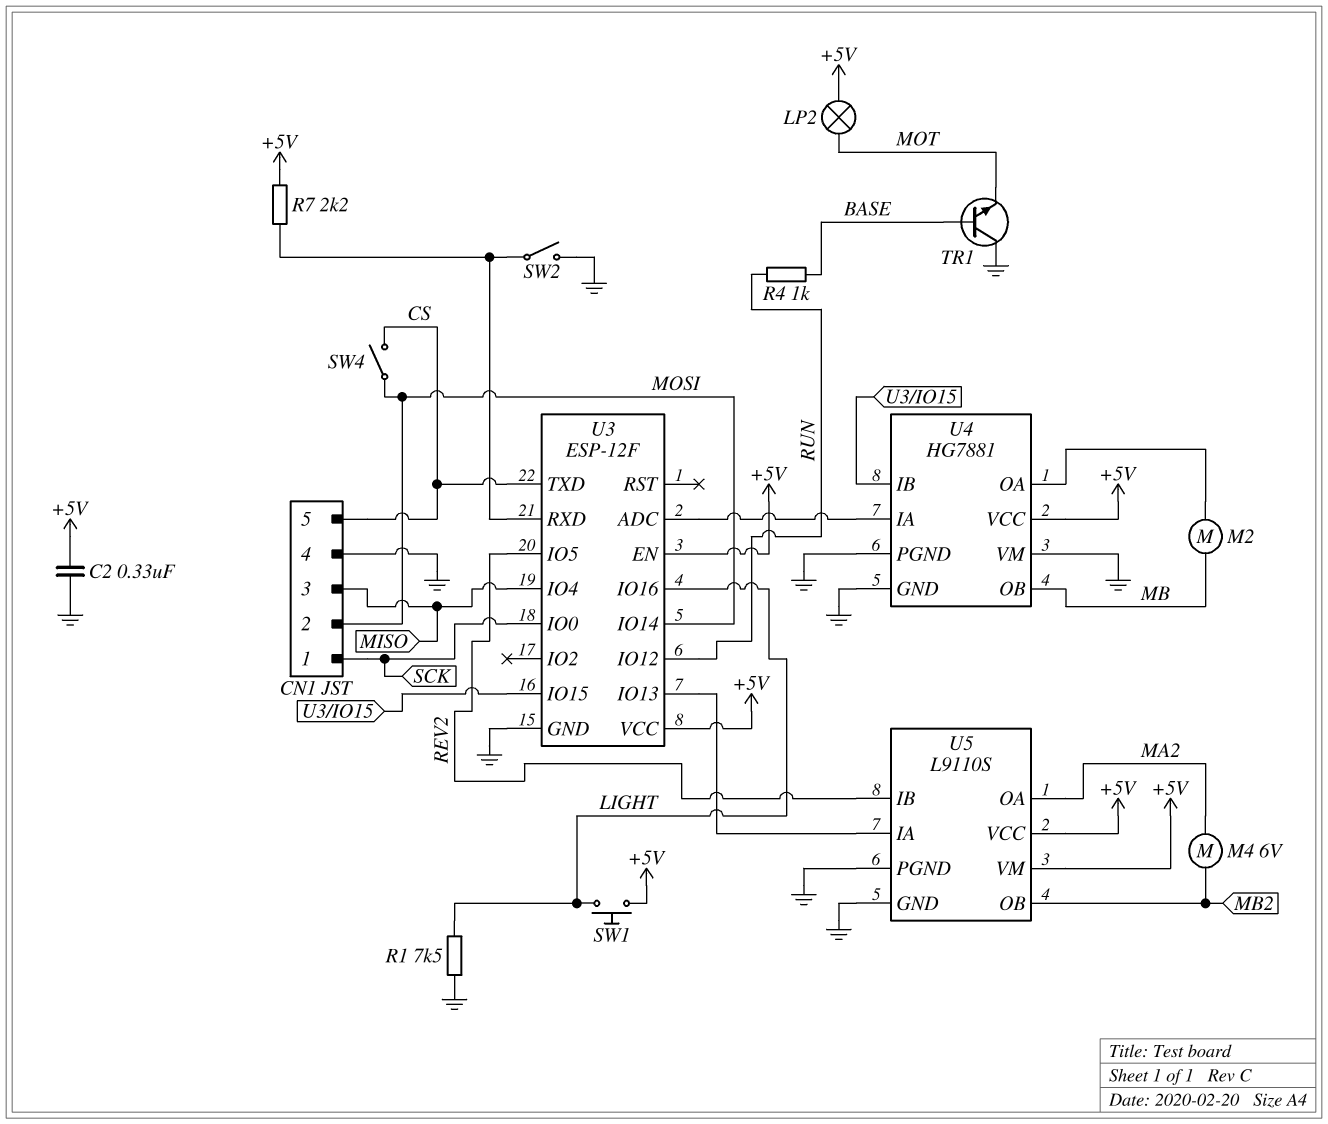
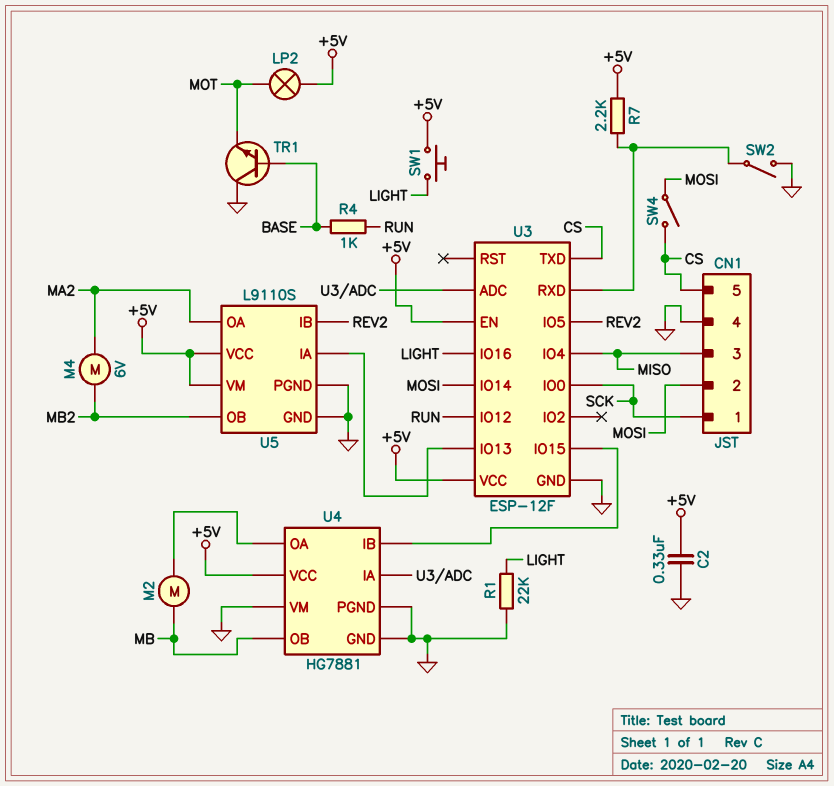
R1: 7.5k (GND, LIGHT) -> 22k (GND, LIGHT)

